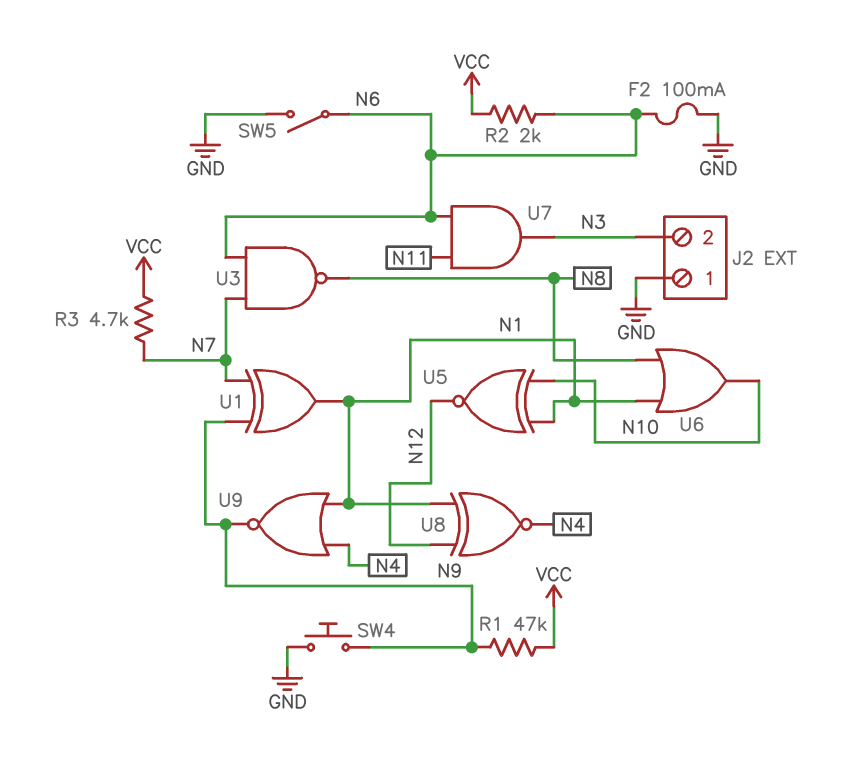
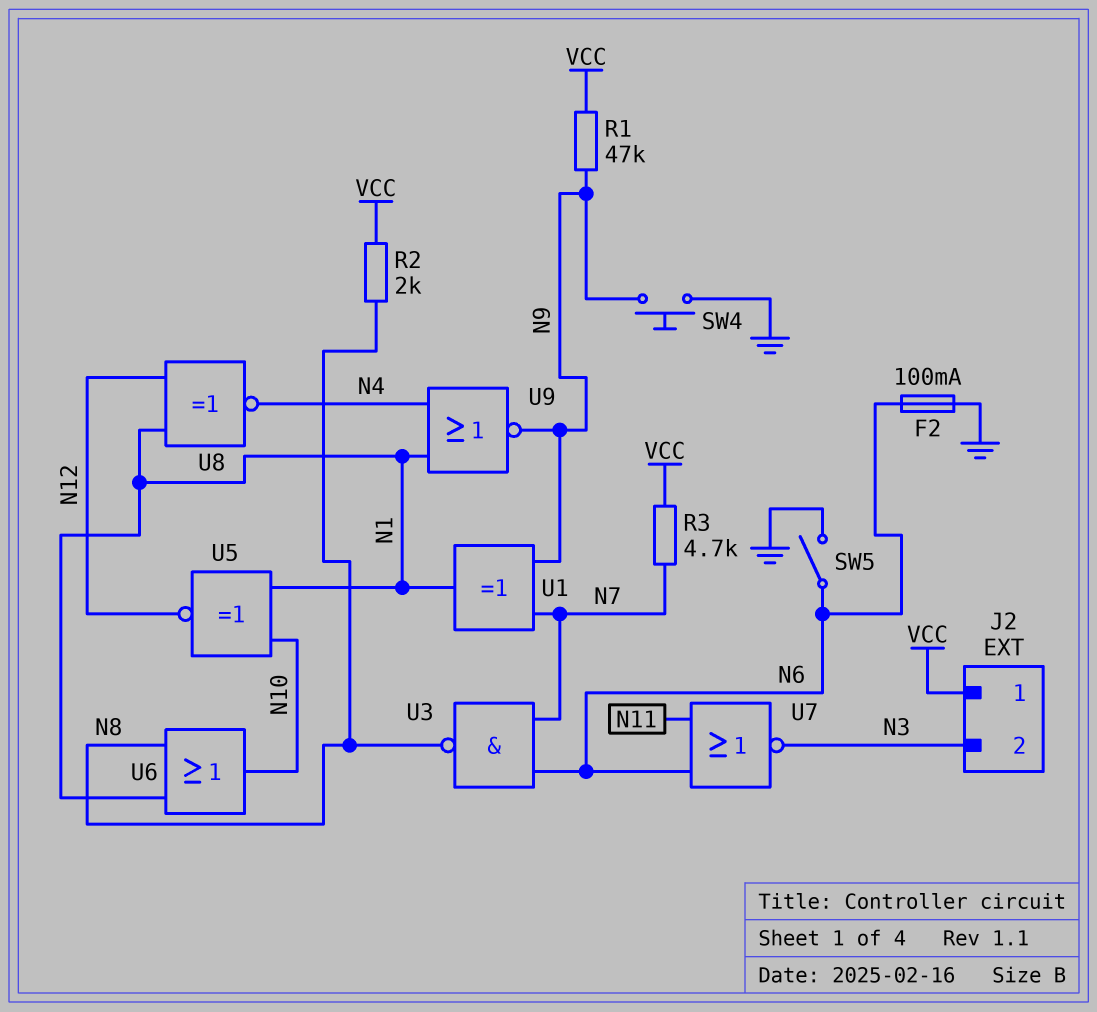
J2 pin 1: GND -> VCC
R2: 2k (N6, VCC) -> 2k (N8, VCC)
U7: AND (in N6, in N11, out N3) -> NOR (in N6, in N11, out N3)

